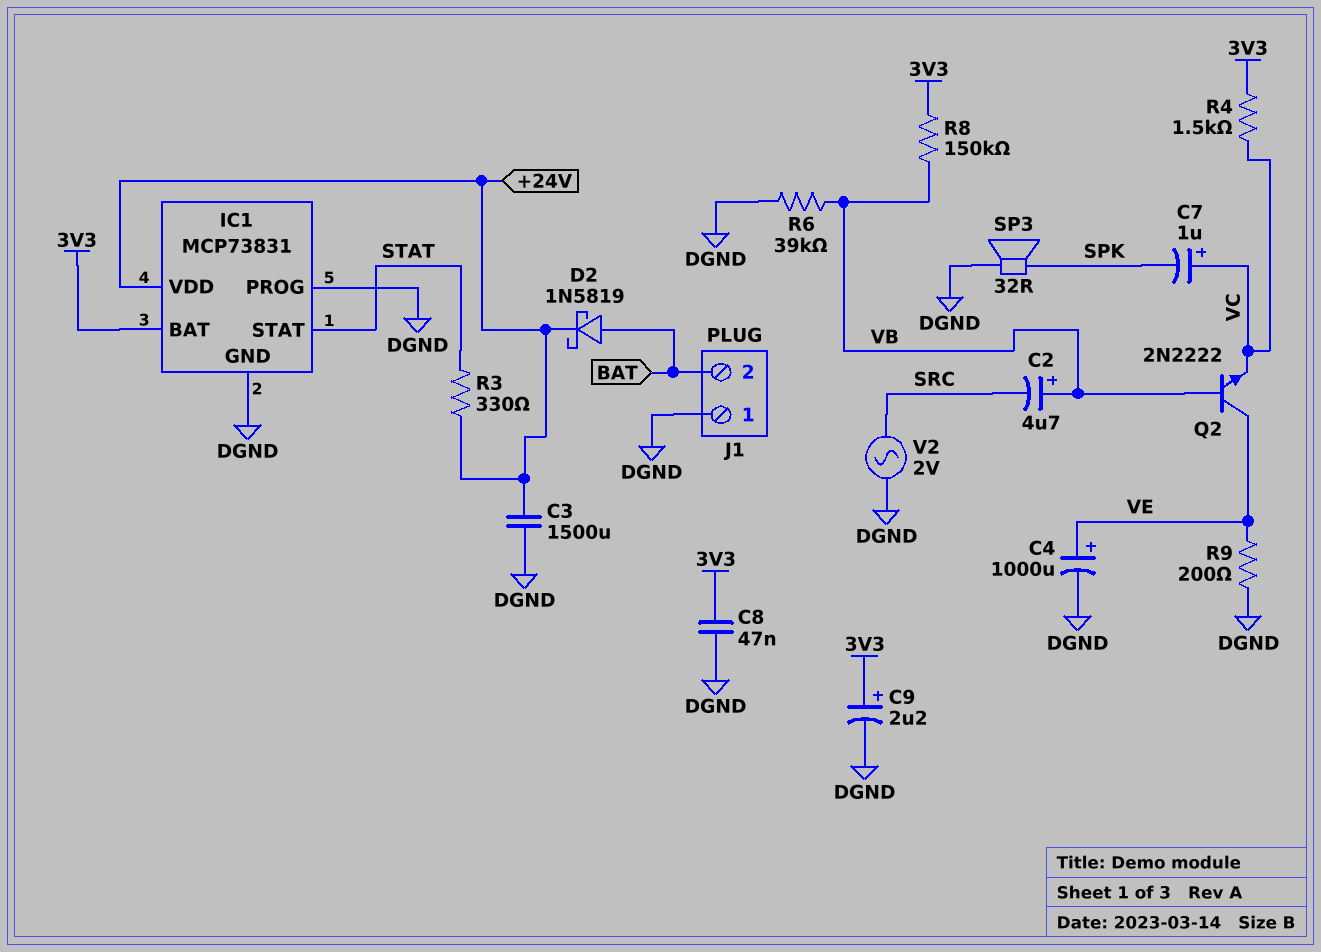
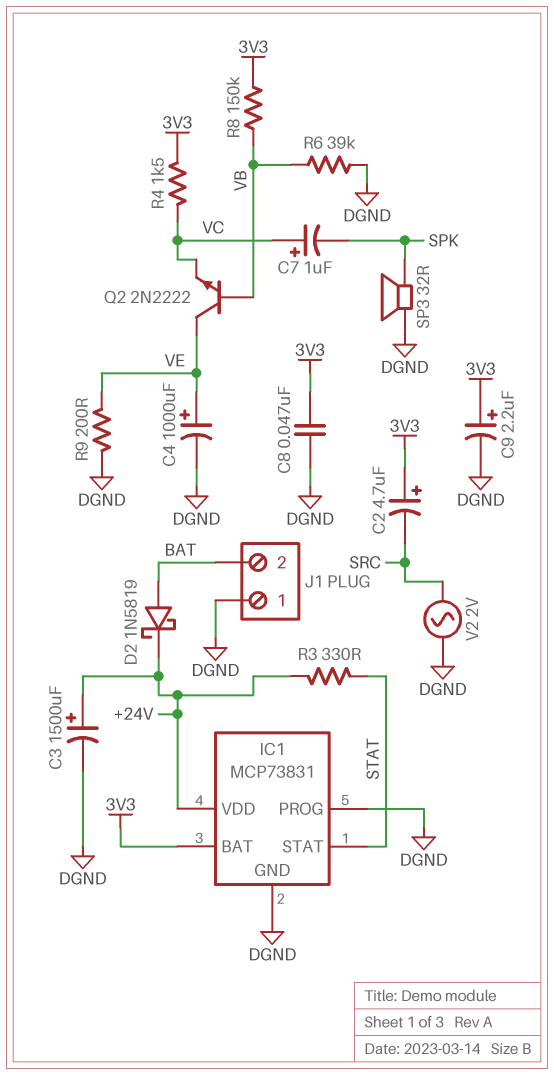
C2: 4.7uF (plus VB, minus SRC) -> 4.7uF (plus 3V3, minus SRC)
C3: 1500uF (+24V, DGND) -> 1500uF (plus +24V, minus DGND)

